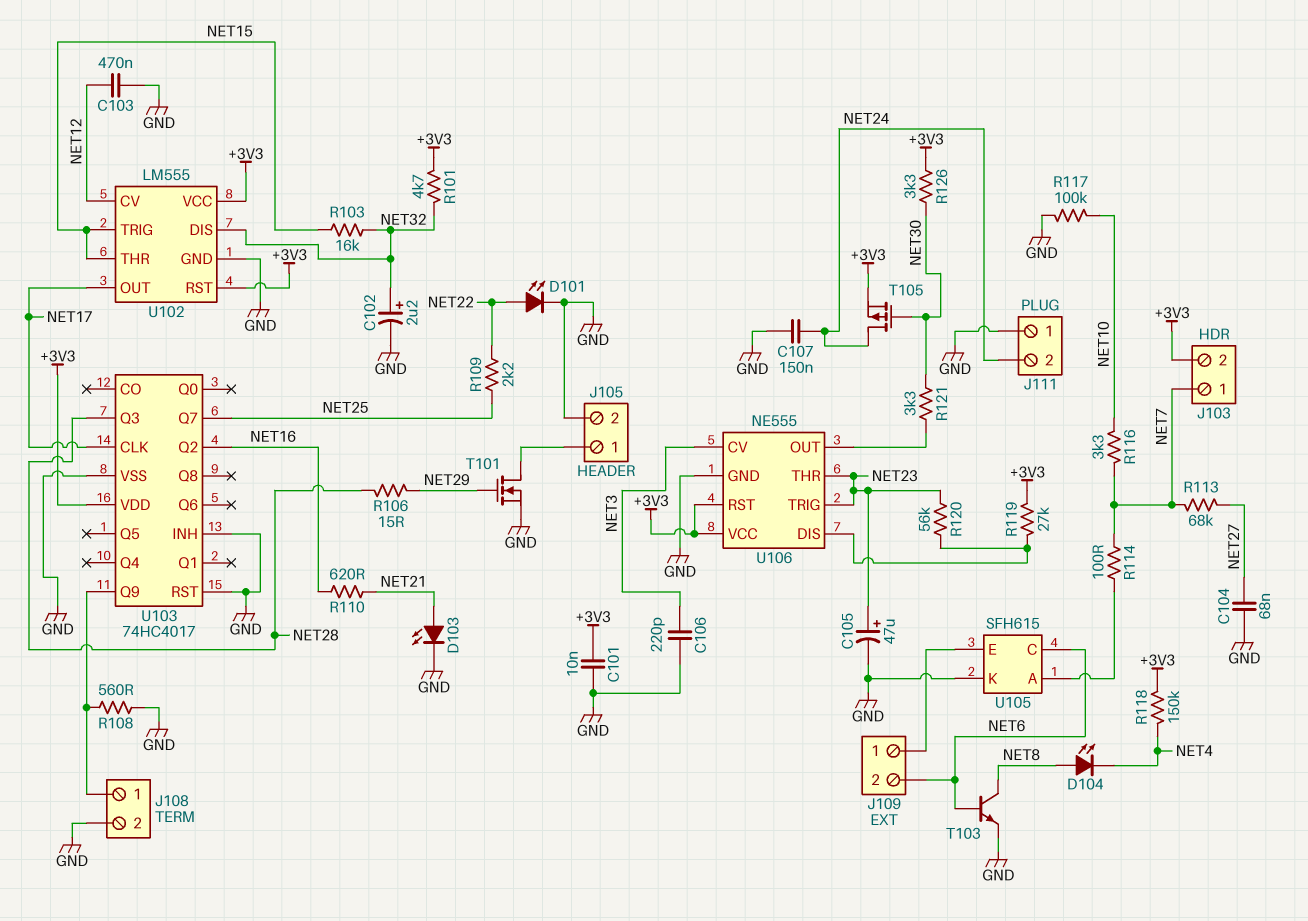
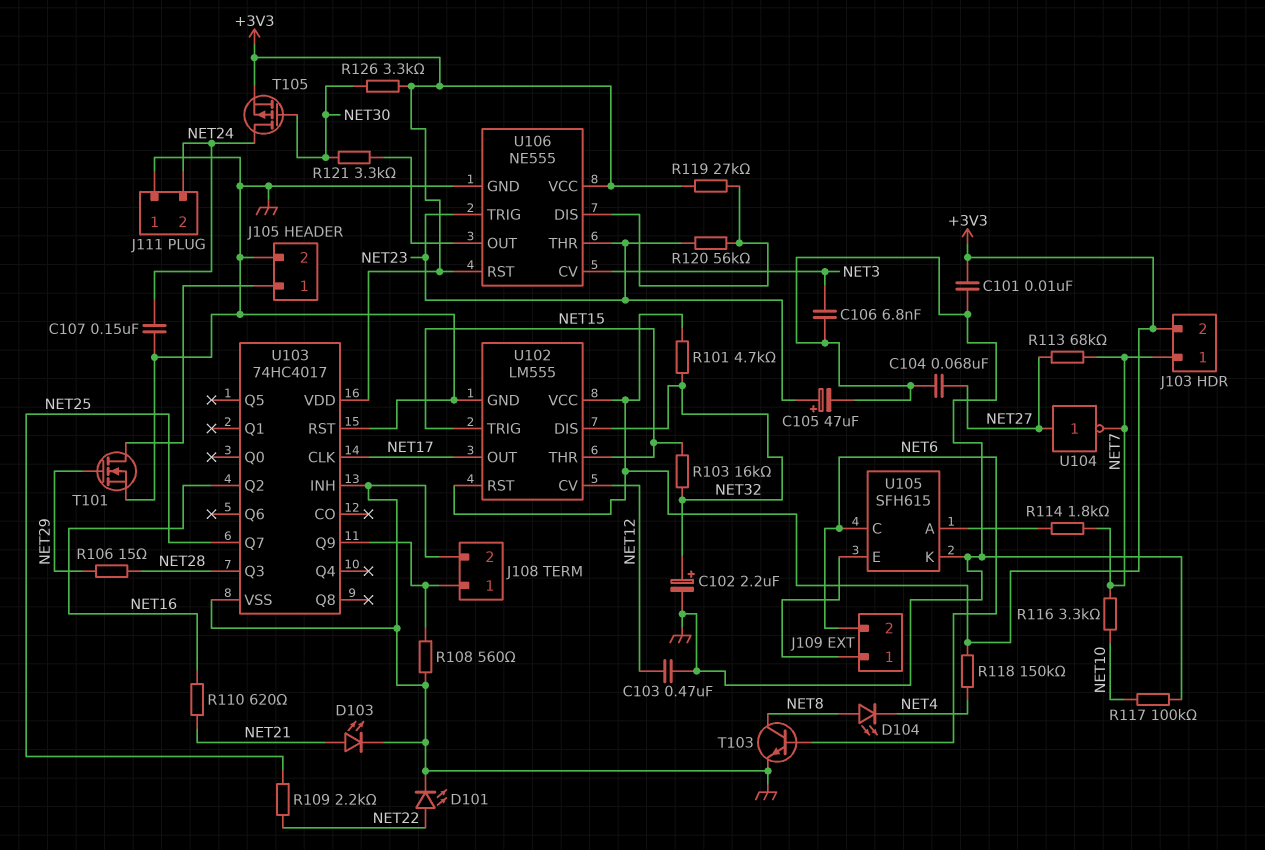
C106: 220pF (GND, NET3) -> 6.8nF (GND, NET3)
R114: 100 (NET7, U105/A) -> 1.8k (NET7, U105/A)
U104: none -> NOT (in NET27, out NET7)

